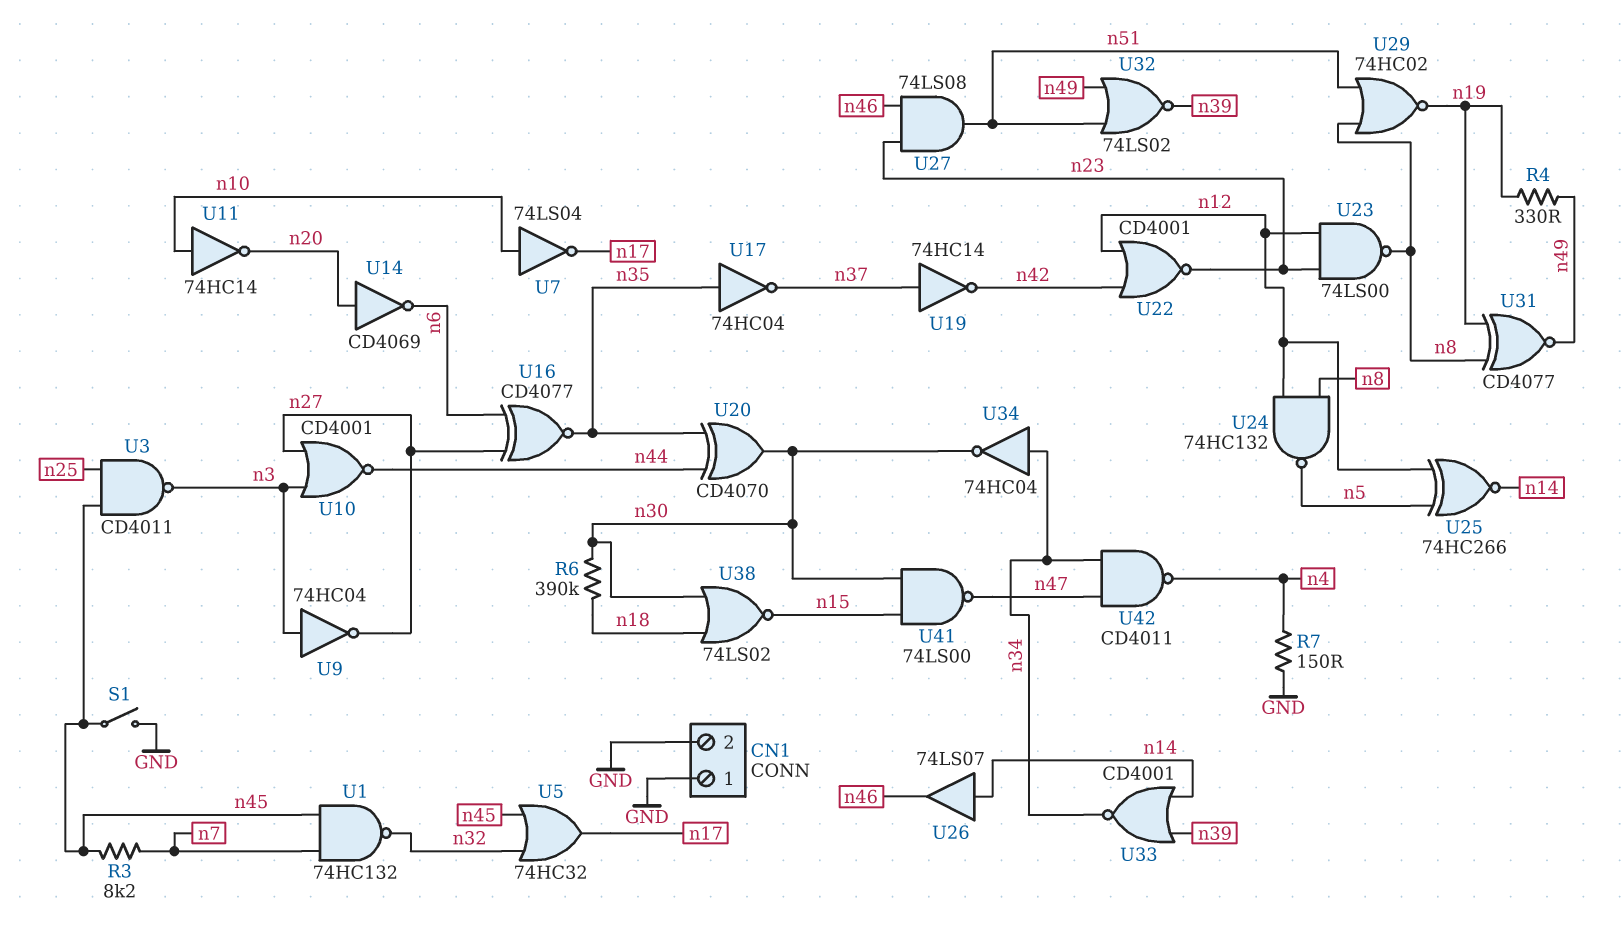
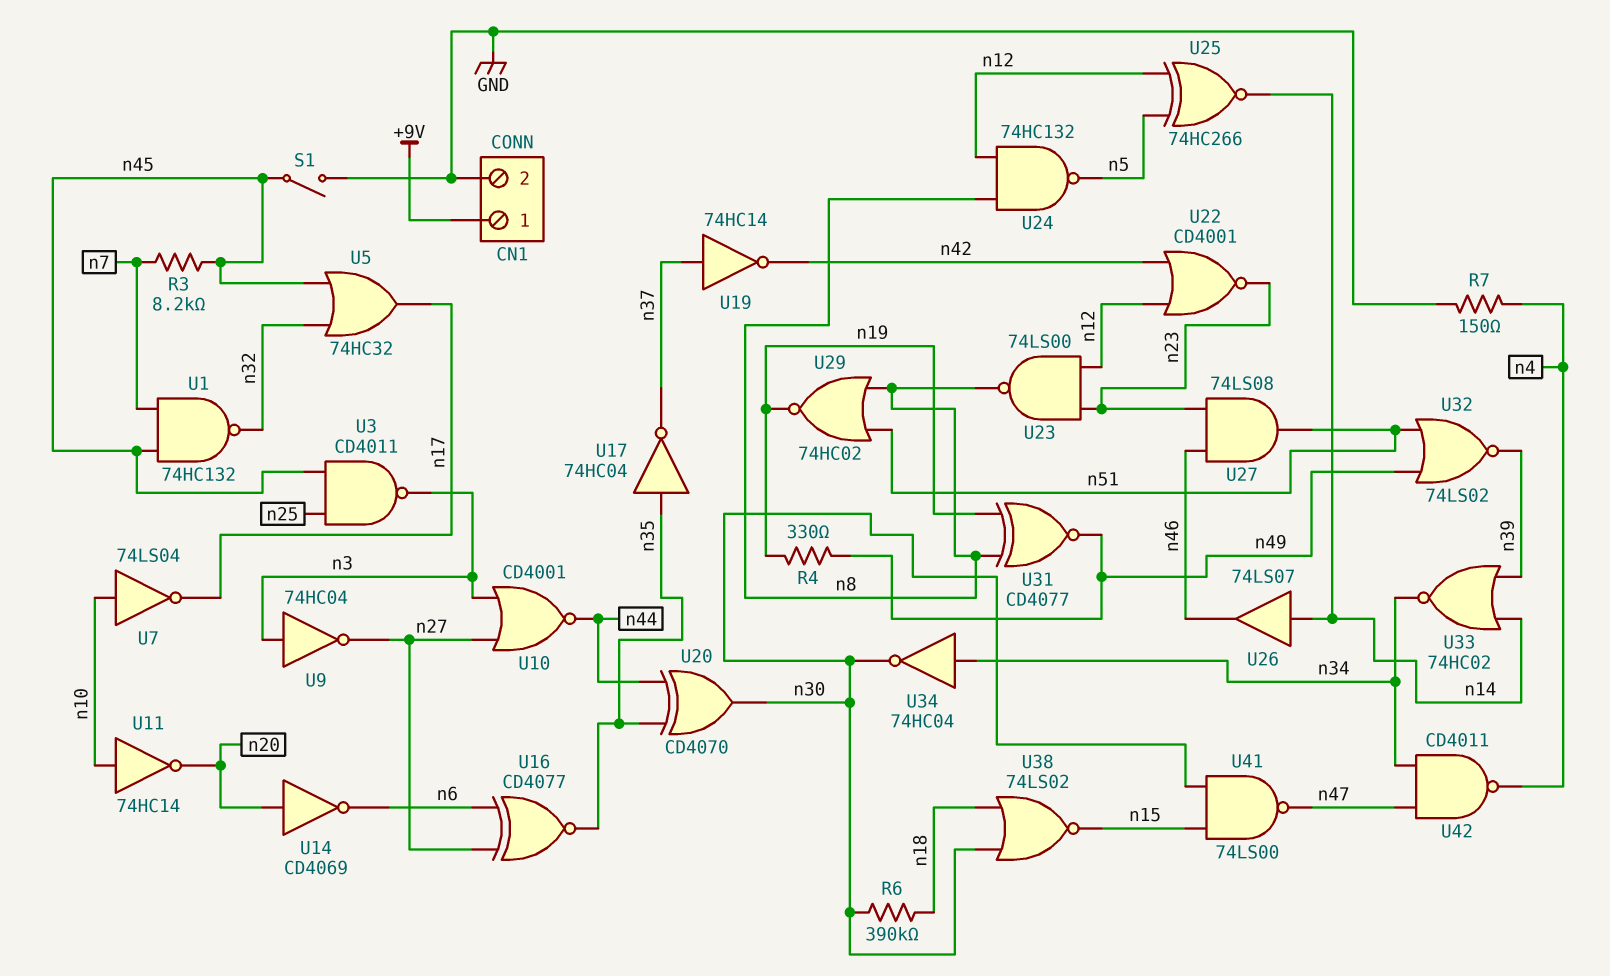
CN1 pin 1: GND -> +9V
U33: NOR CD4001 (in n14, in n39, out n34) -> NOR 74HC02 (in n14, in n39, out n34)

